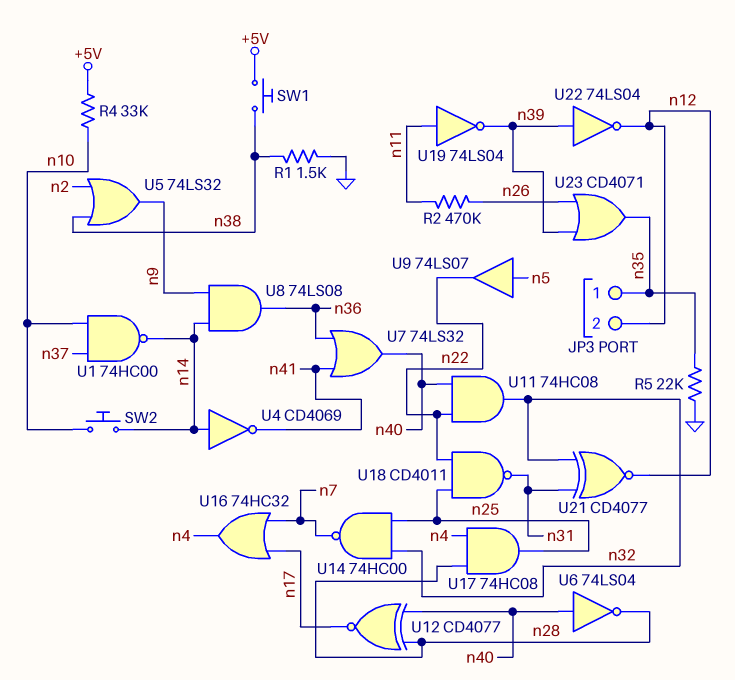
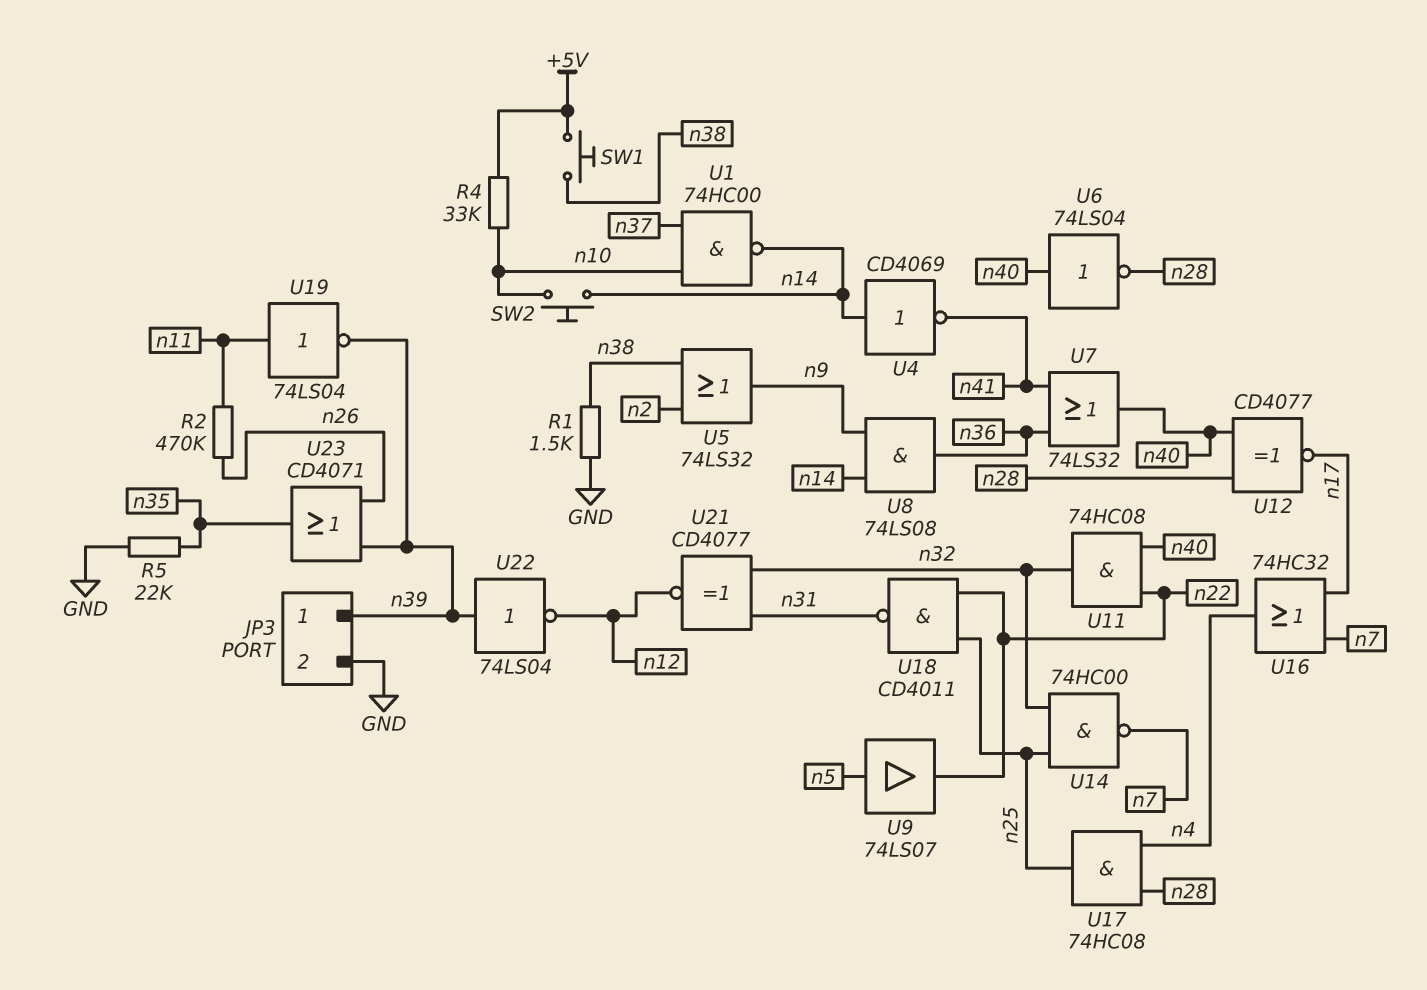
JP3 pin 1: n35 -> n39
JP3 pin 2: n12 -> GND

